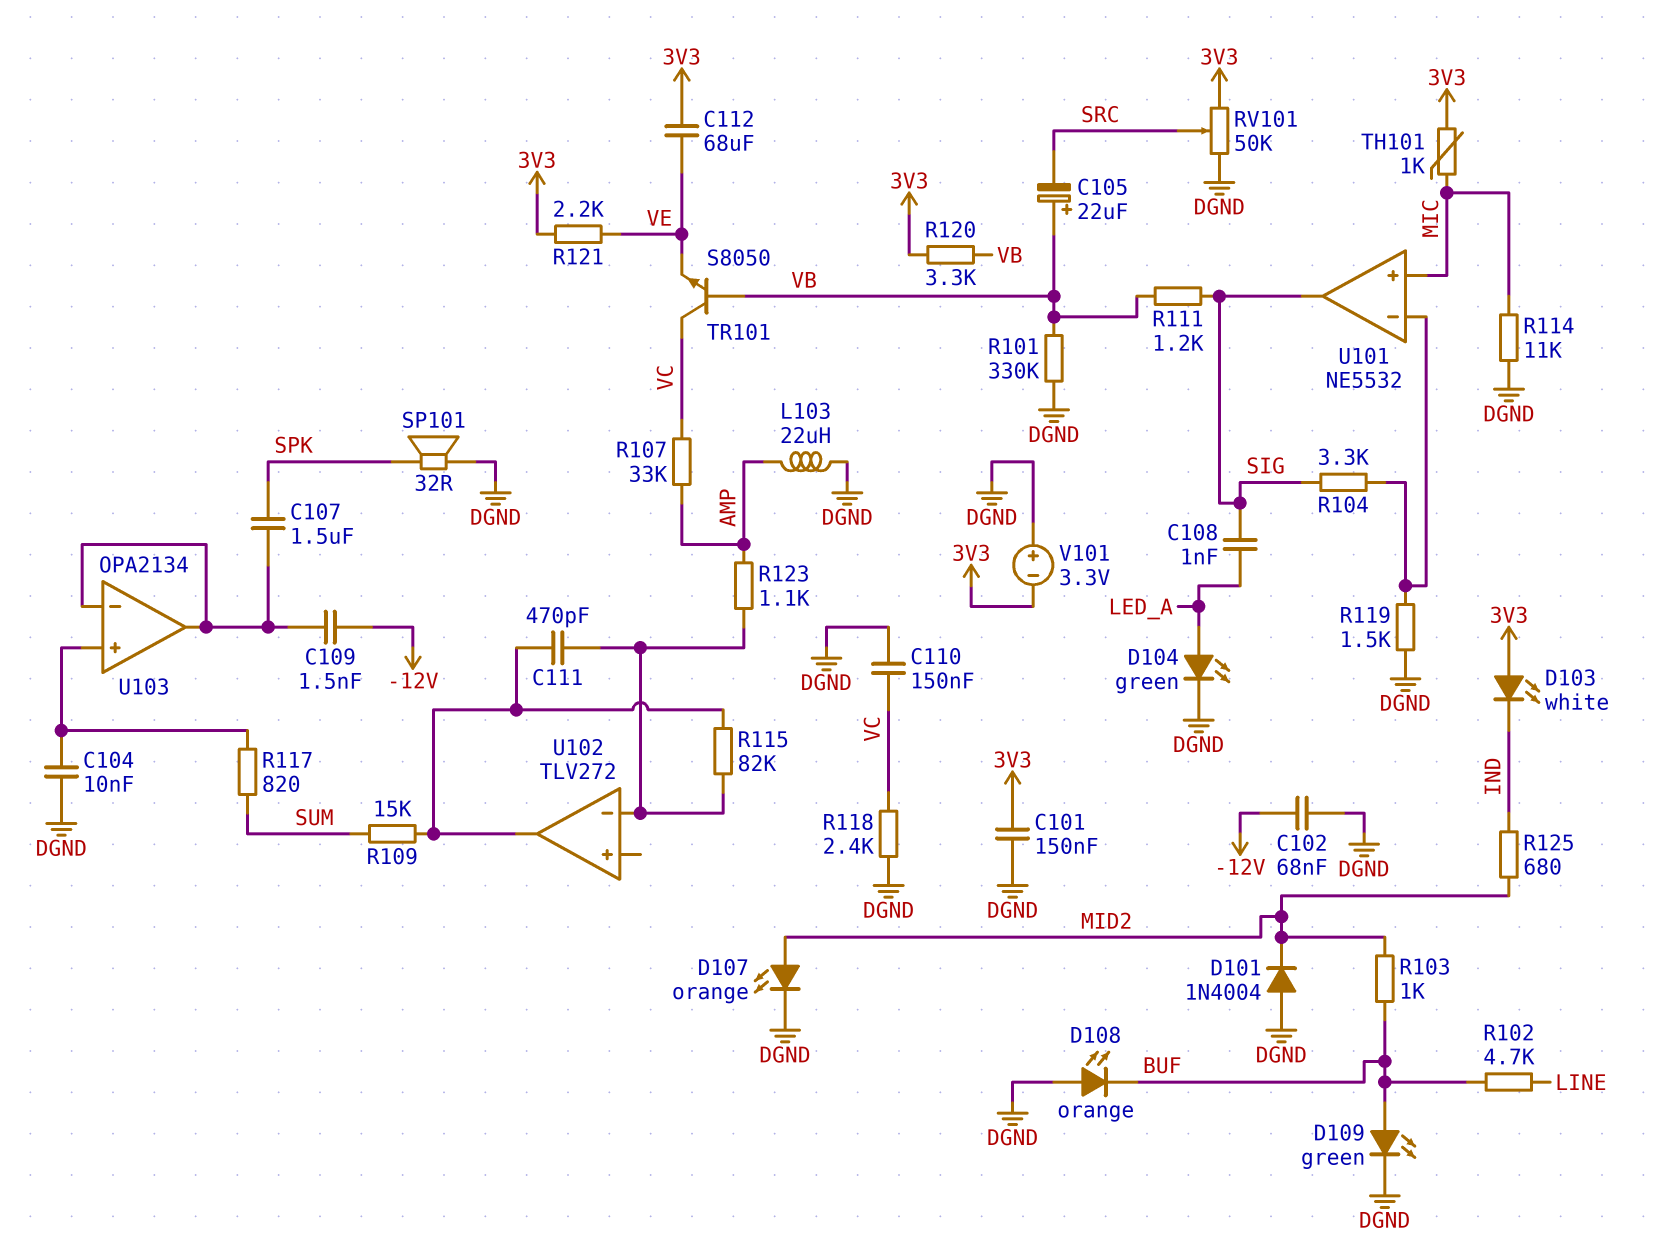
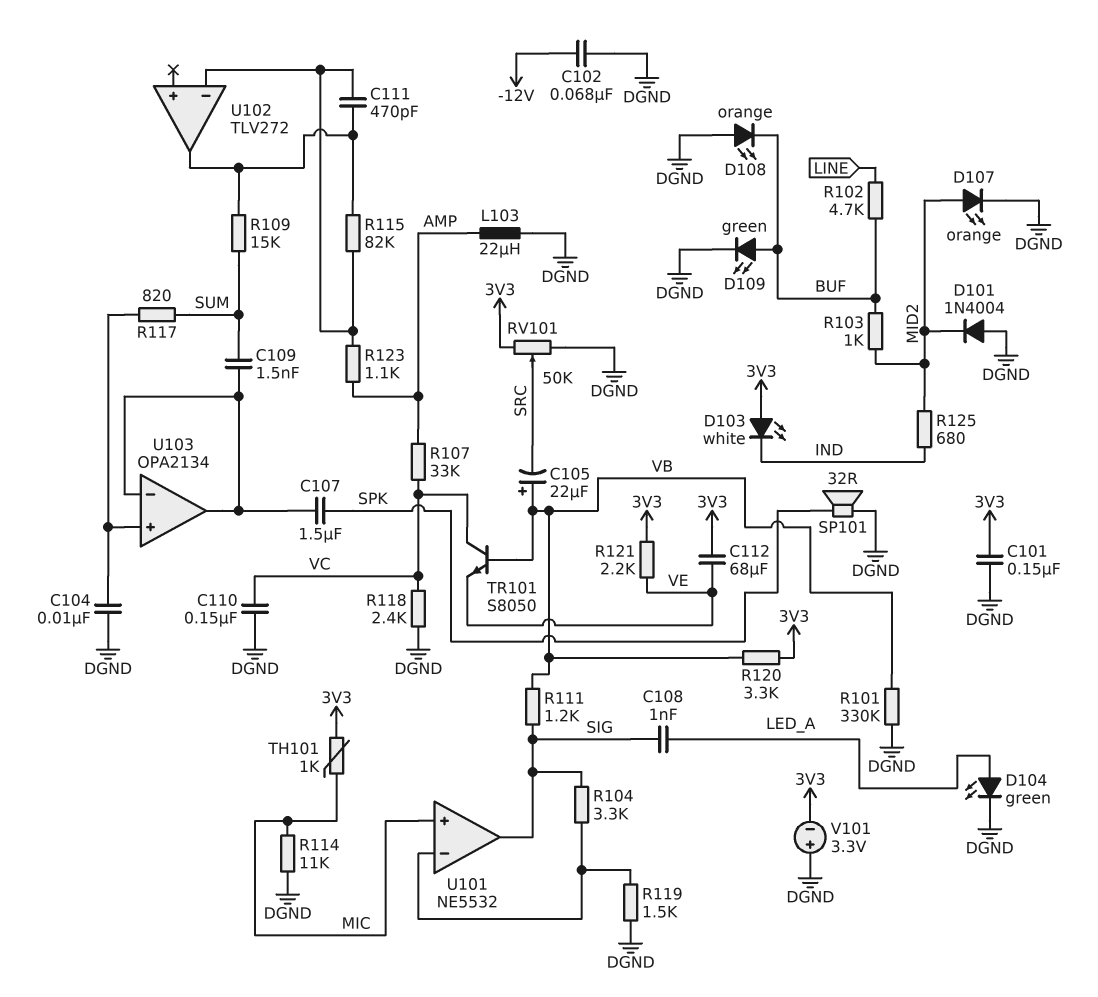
C109: 1.5nF (-12V, U103/in-) -> 1.5nF (SUM, U103/in-)

